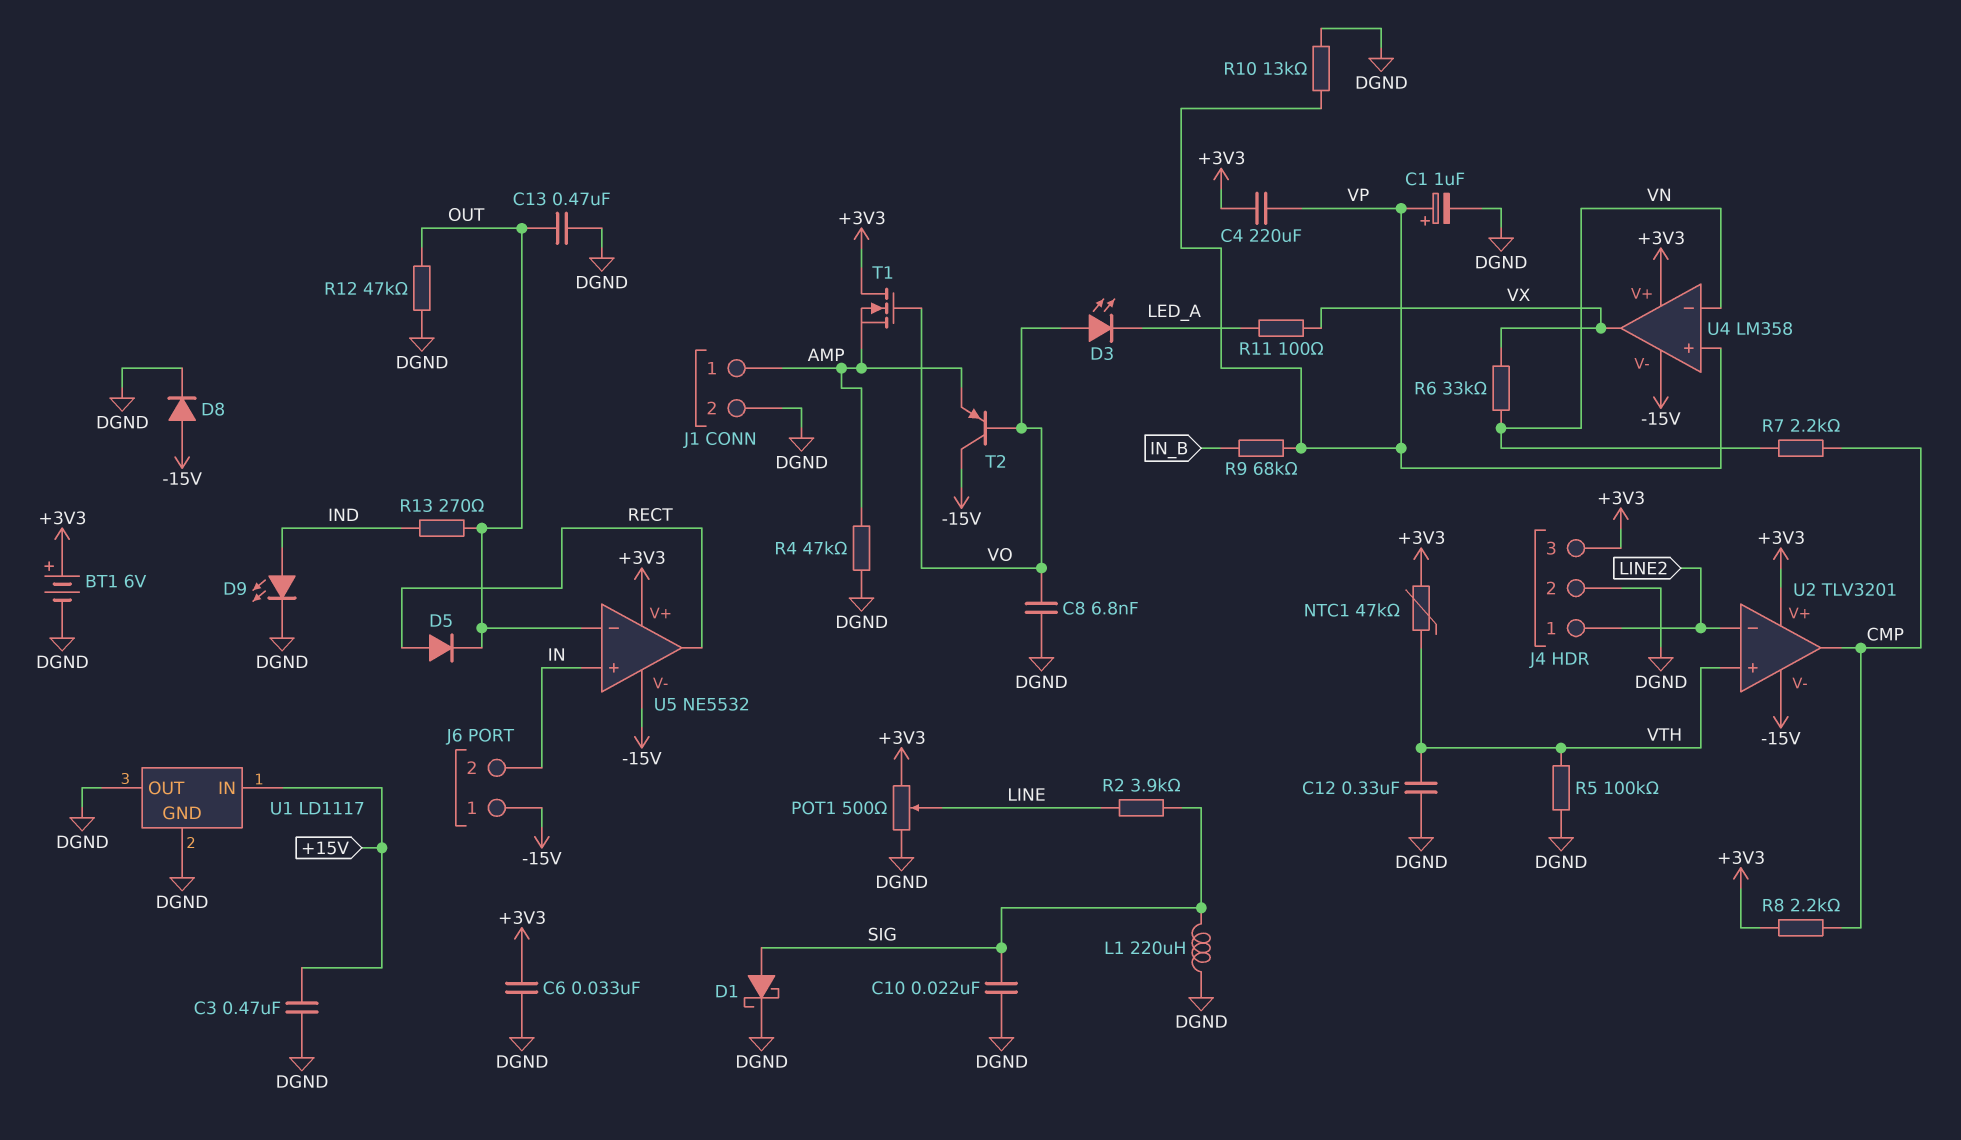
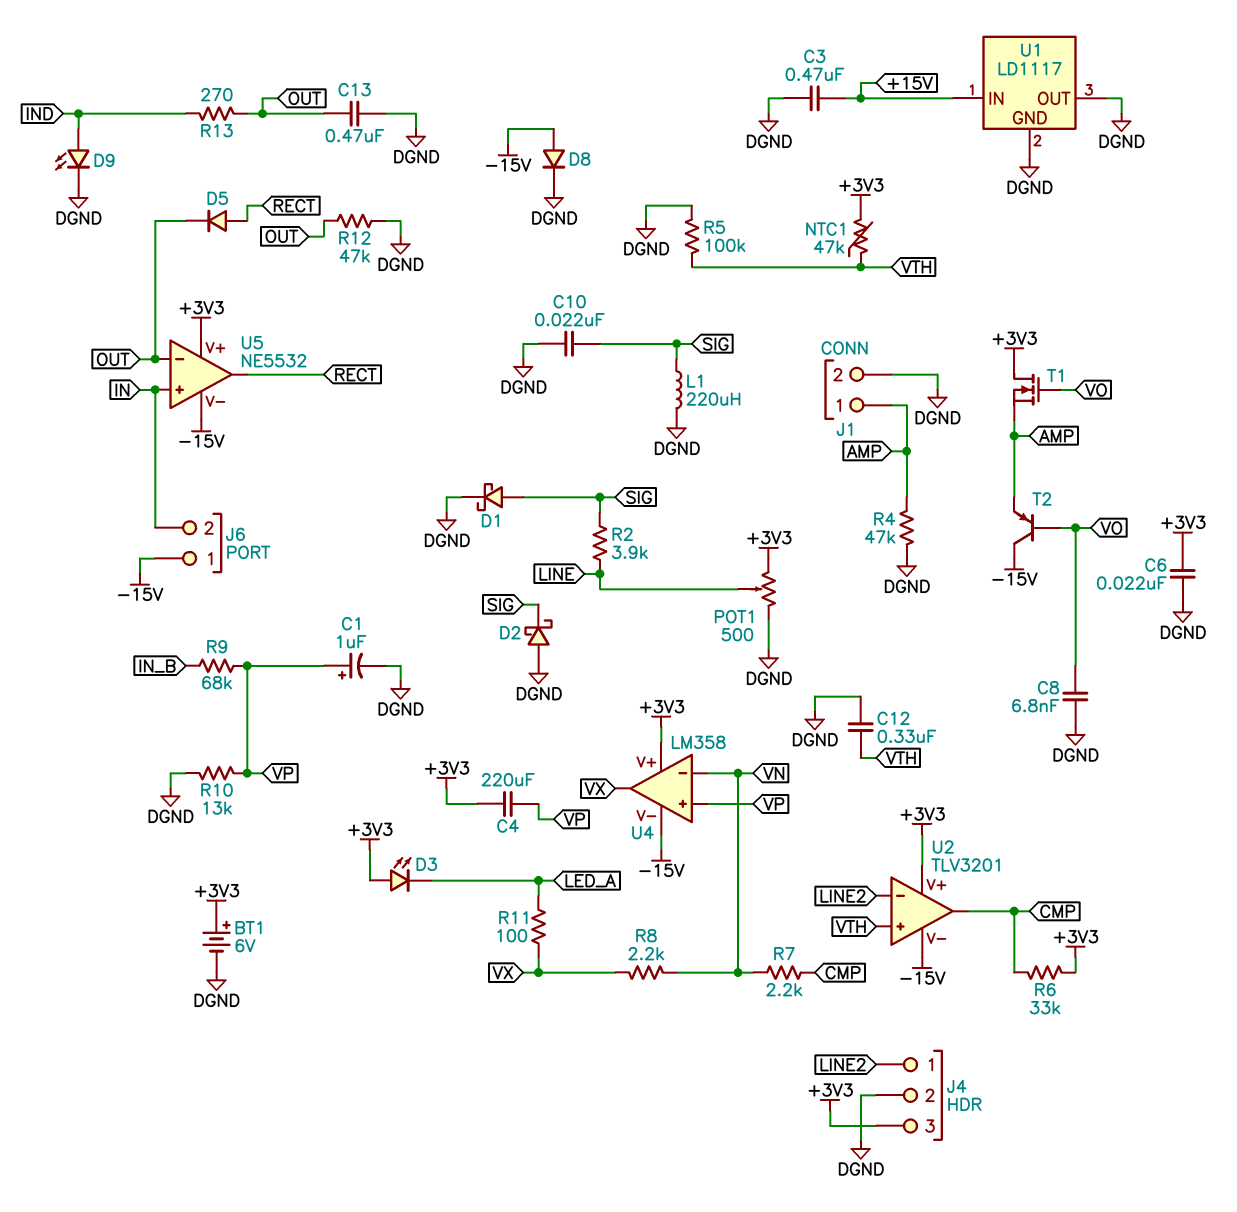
C6: 33nF (+3V3, DGND) -> 22nF (+3V3, DGND)
D2: none -> schottky (A DGND, K SIG)
D3: LED (A VO, K LED_A) -> LED (A +3V3, K LED_A)
R6: 33k (VN, VX) -> 33k (+3V3, CMP)
R8: 2.2k (+3V3, CMP) -> 2.2k (VN, VX)

